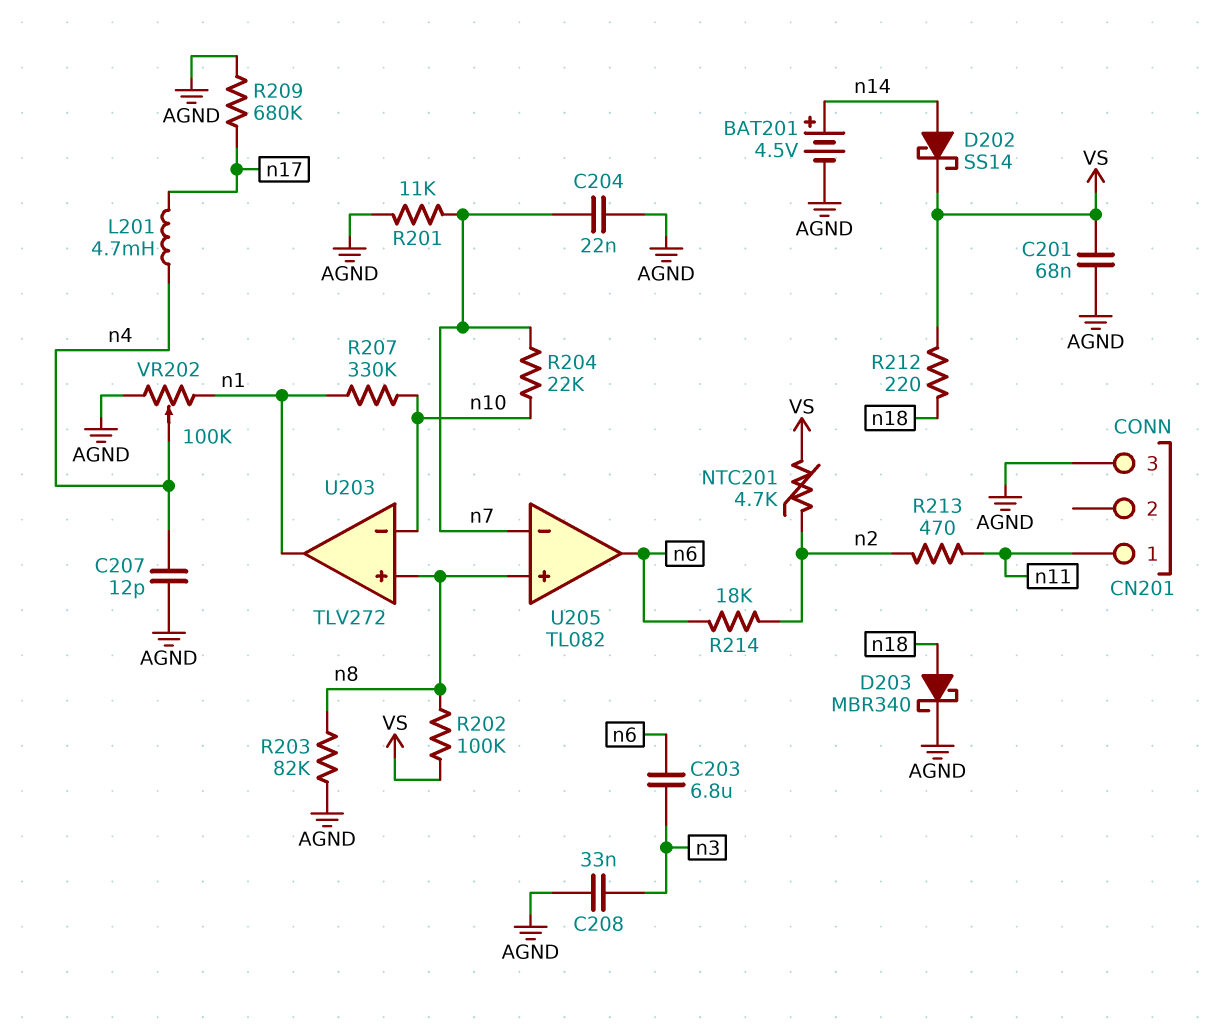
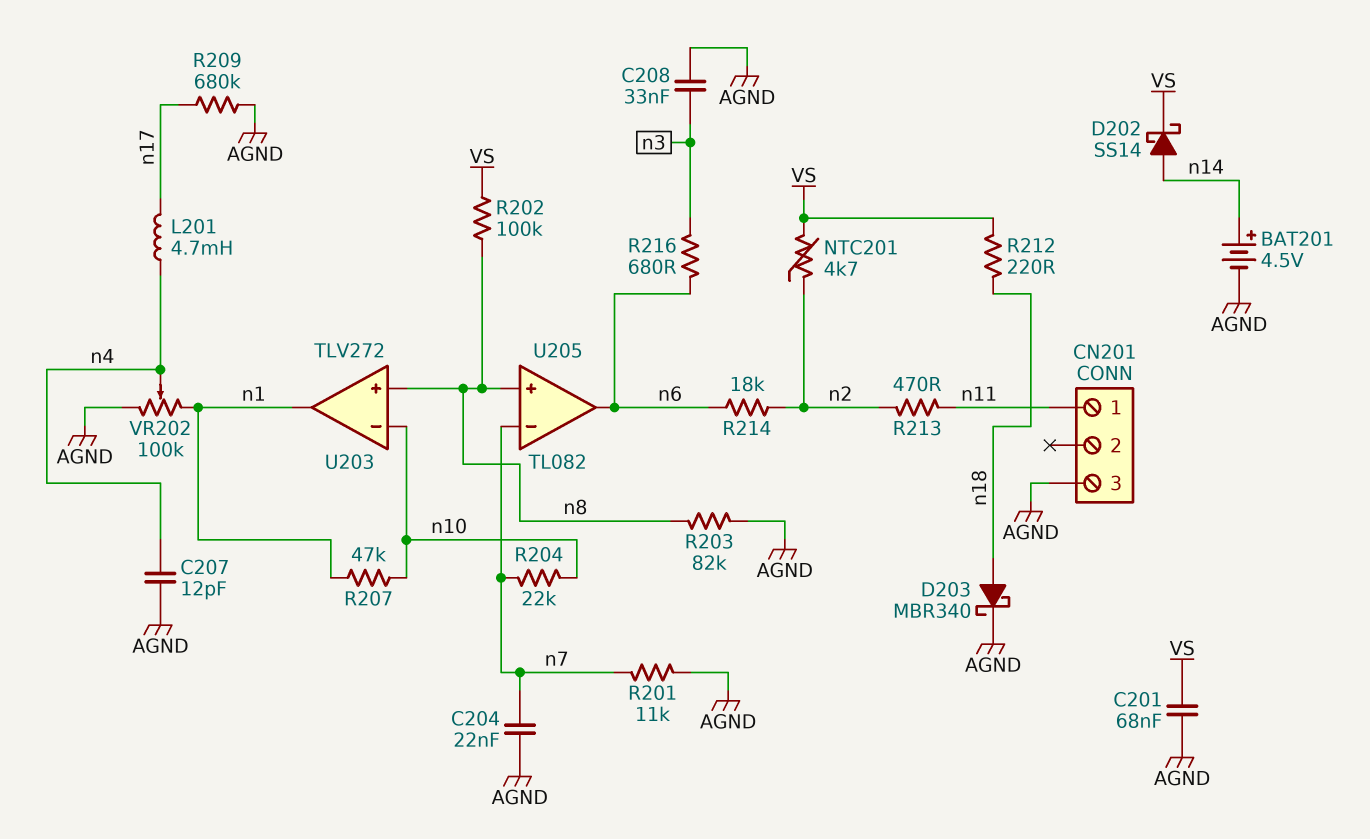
C203: 6.8uF (n3, n6) -> none
R207: 330k (n1, n10) -> 47k (n1, n10)
R216: none -> 680 (n3, n6)

